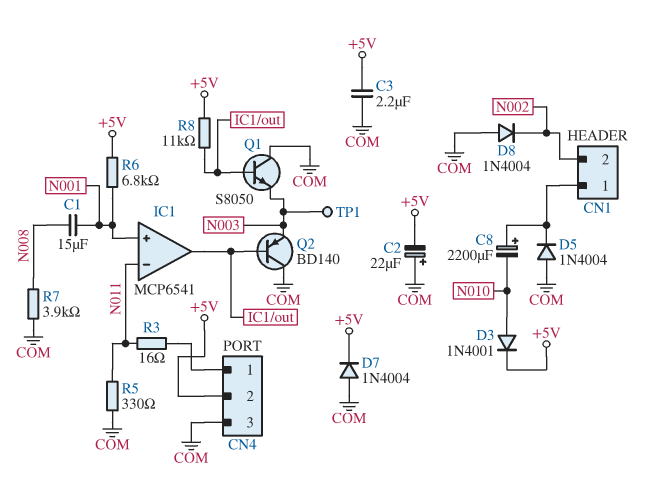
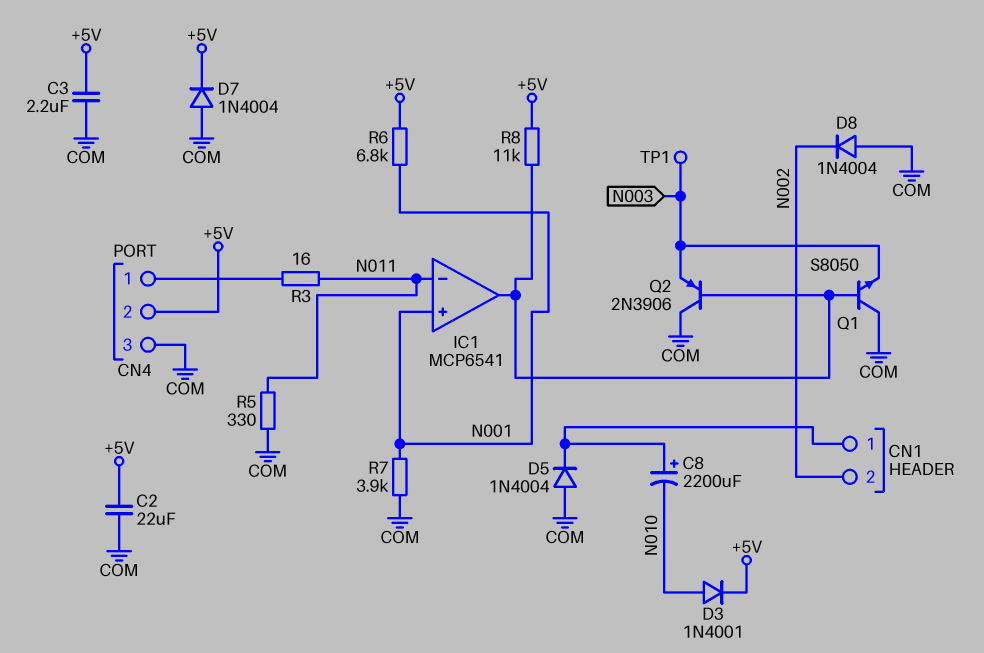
C1: 15uF (N001, N008) -> none
C2: 22uF (plus COM, minus +5V) -> 22uF (+5V, COM)
Q2: PNP BD140 (B IC1/out, C COM, E N003) -> PNP 2N3906 (B IC1/out, C COM, E N003)
R7: 3.9k (COM, N008) -> 3.9k (COM, N001)

